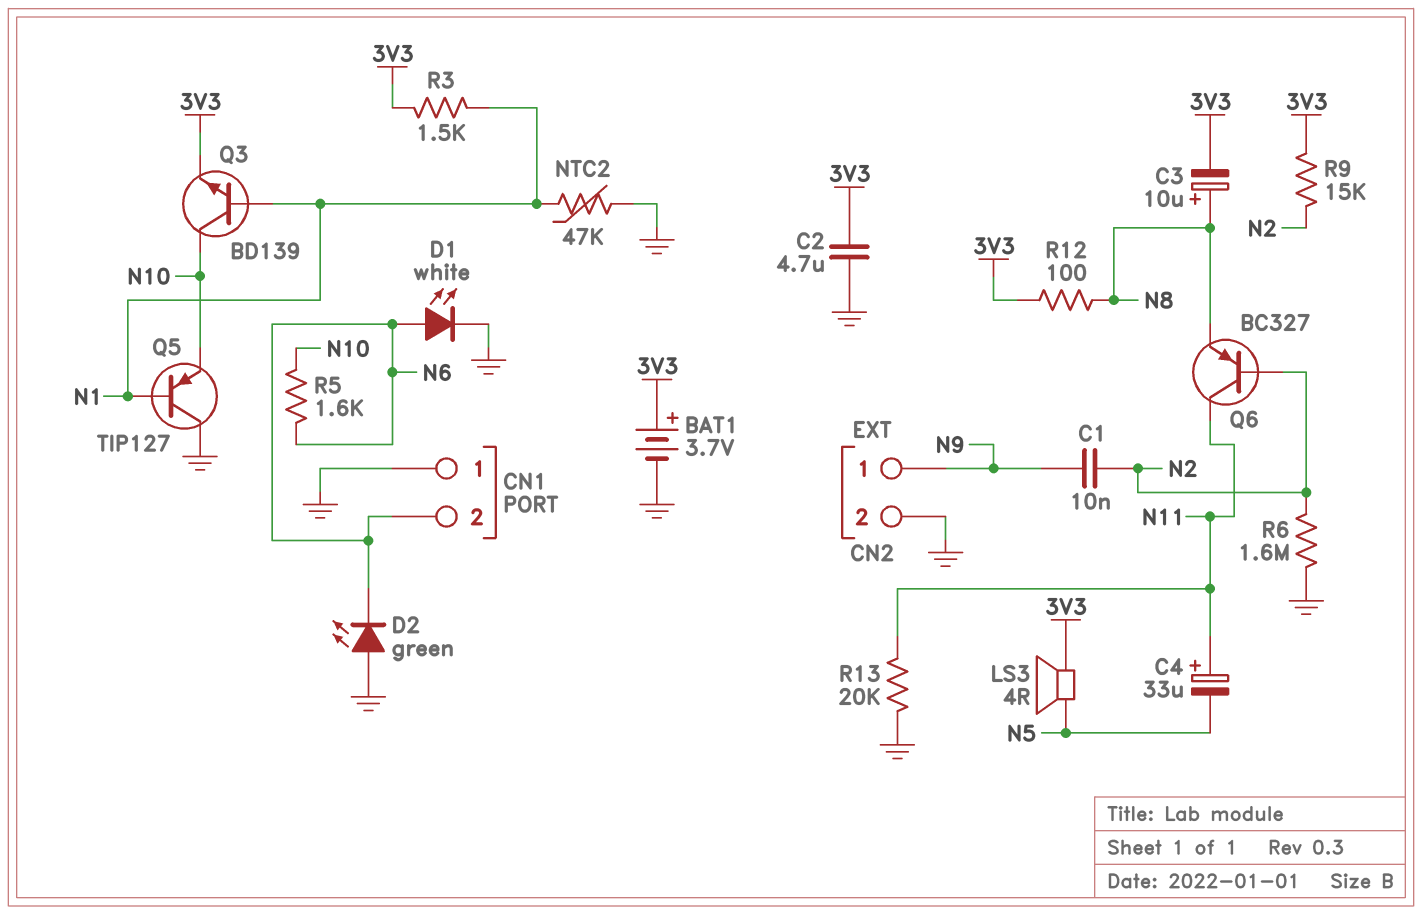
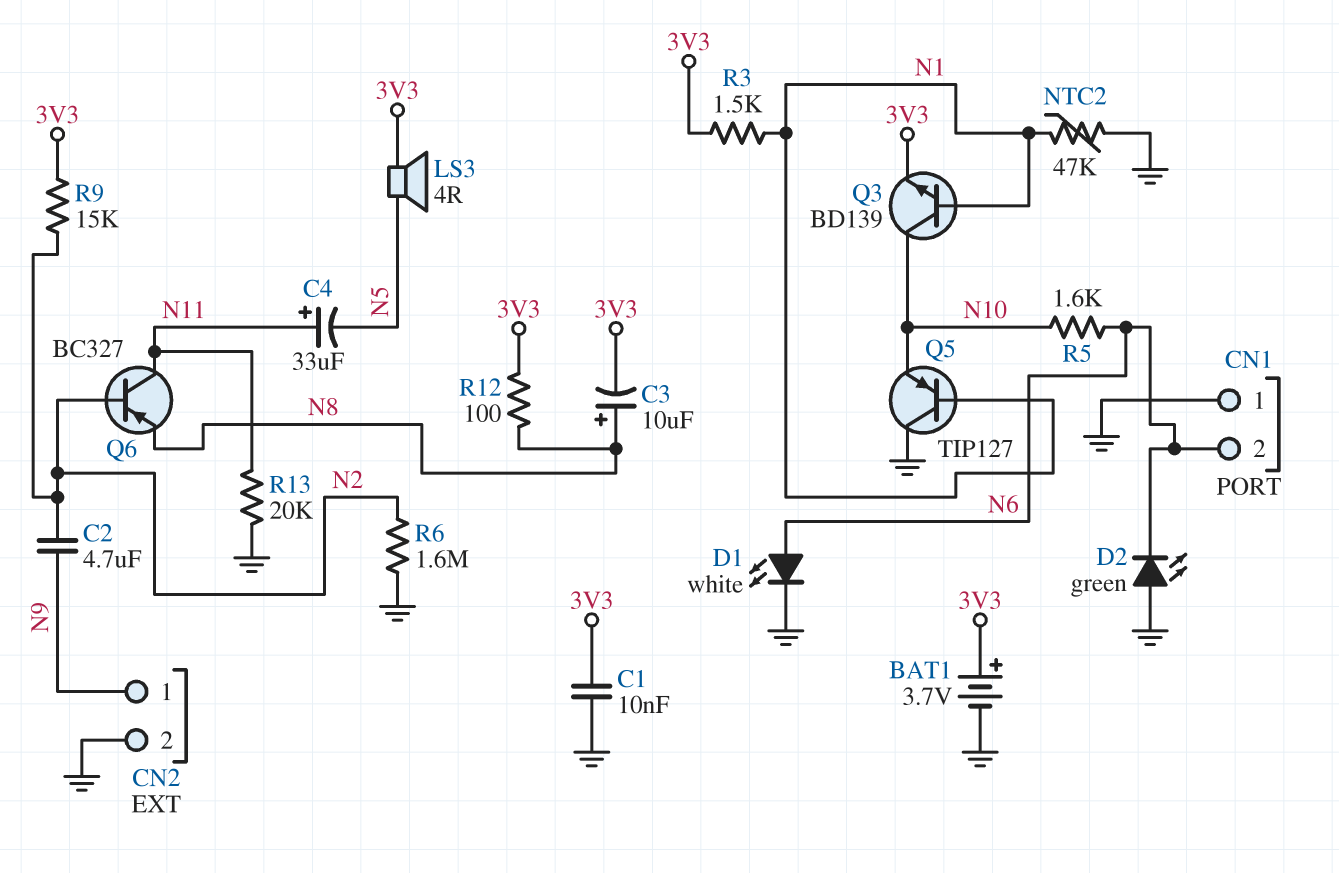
C1: 10nF (N2, N9) -> 10nF (3V3, GND)
C2: 4.7uF (3V3, GND) -> 4.7uF (N2, N9)

